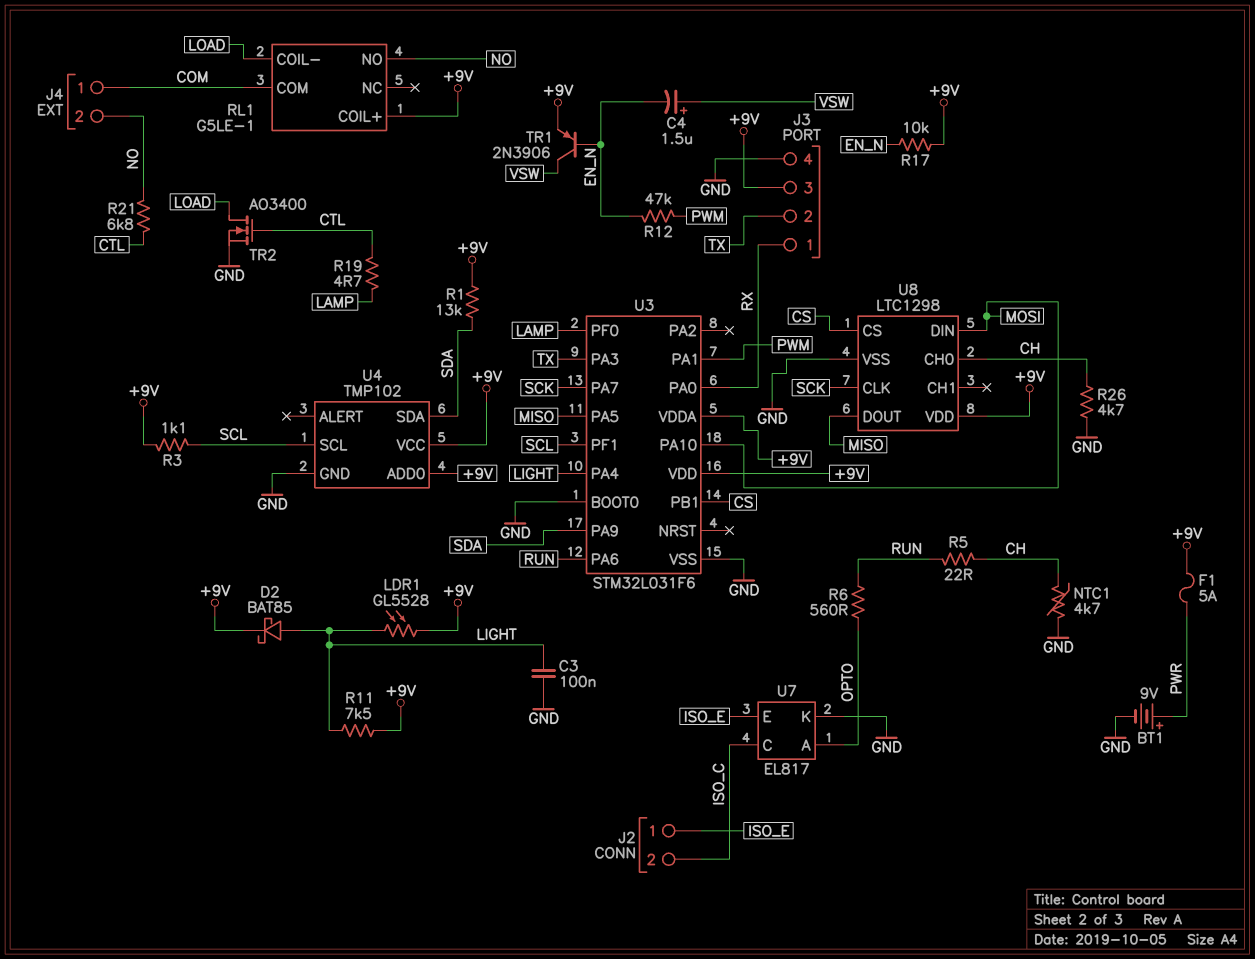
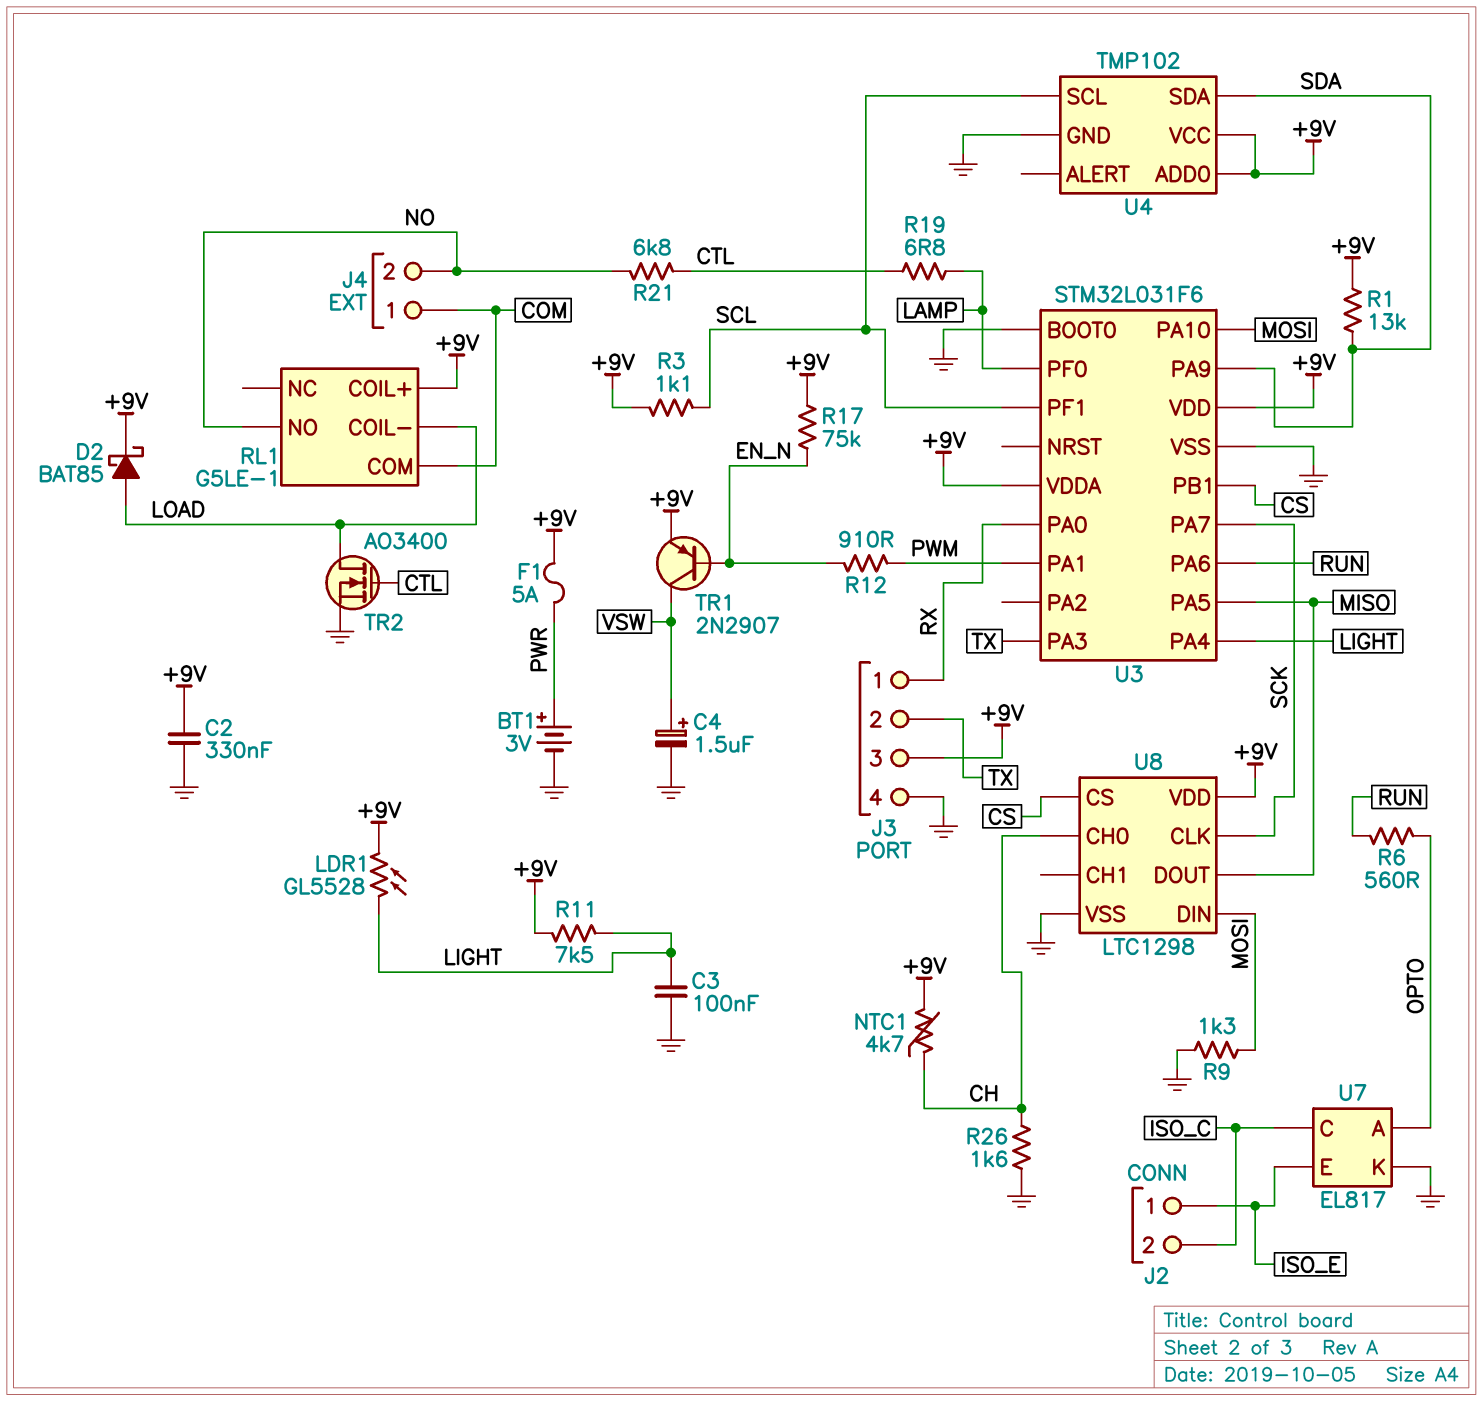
BT1: 9V (plus PWR, minus GND) -> 3V (plus PWR, minus GND)
C2: none -> 330nF (+9V, GND)
C4: 1.5uF (plus VSW, minus EN_N) -> 1.5uF (plus VSW, minus GND)
D2: schottky BAT85 (A LIGHT, K +9V) -> schottky BAT85 (A LOAD, K +9V)
NTC1: 4.7k (CH, GND) -> 4.7k (+9V, CH)
R5: 22 (CH, RUN) -> none
R9: none -> 1.3k (GND, MOSI)
R12: 47k (EN_N, PWM) -> 910 (EN_N, PWM)
R17: 10k (+9V, EN_N) -> 75k (+9V, EN_N)
R19: 4.7 (CTL, LAMP) -> 6.8 (CTL, LAMP)
R26: 4.7k (CH, GND) -> 1.6k (CH, GND)
TR1: PNP 2N3906 (B EN_N, C VSW, E +9V) -> PNP 2N2907 (B EN_N, C VSW, E +9V)

